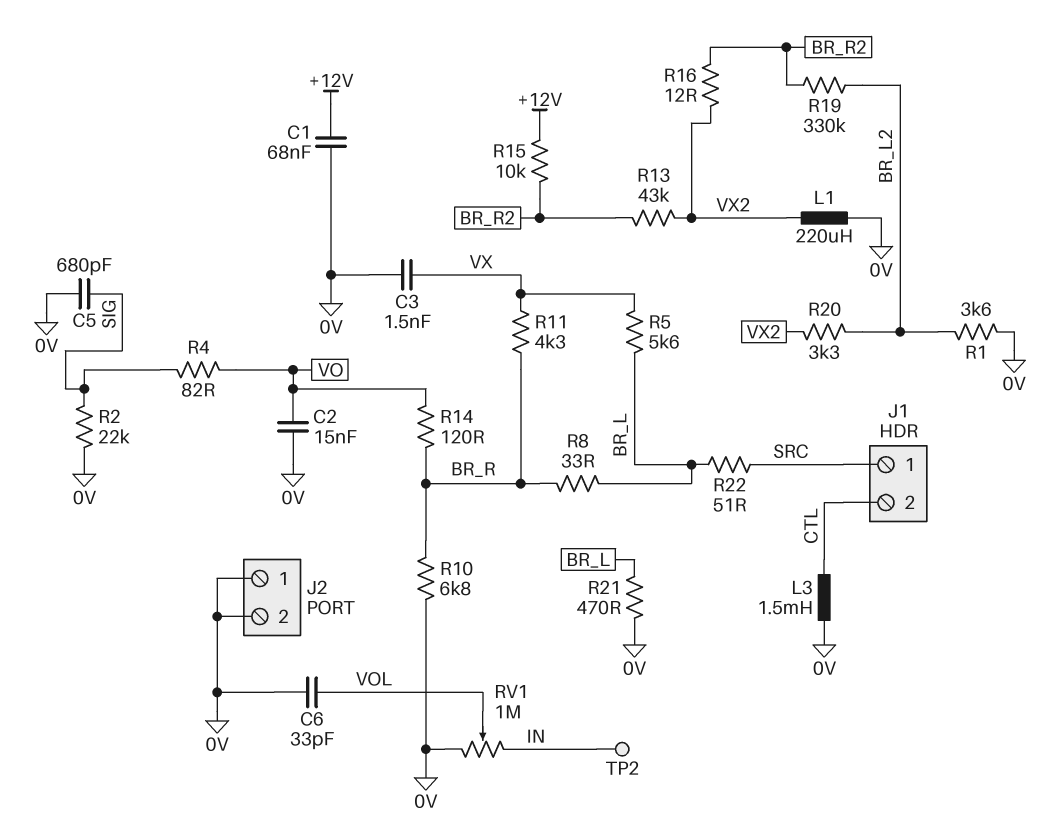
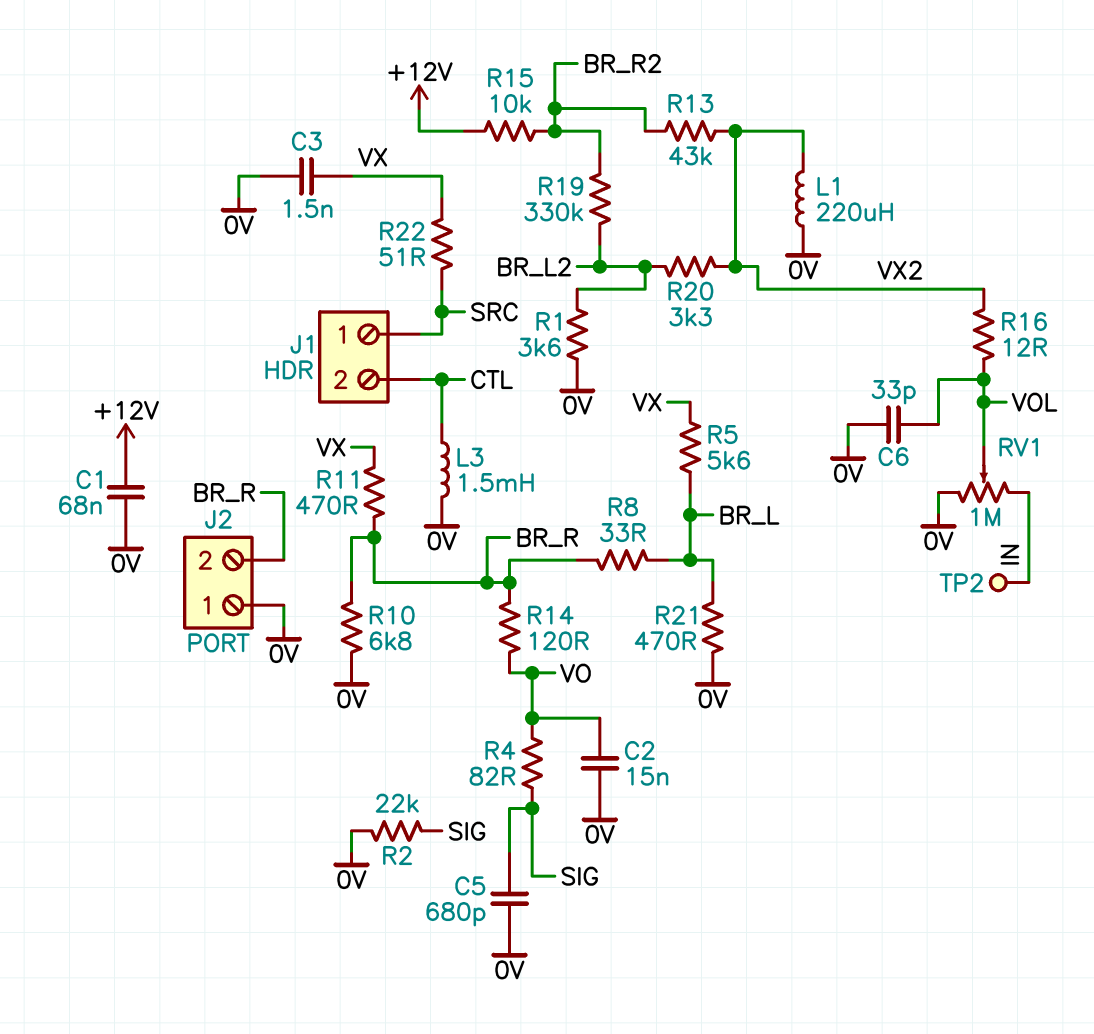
J2 pin 2: 0V -> BR_R
R11: 4.3k (BR_R, VX) -> 470 (BR_R, VX)
R16: 12 (BR_R2, VX2) -> 12 (VOL, VX2)
R22: 51 (BR_L, SRC) -> 51 (SRC, VX)

